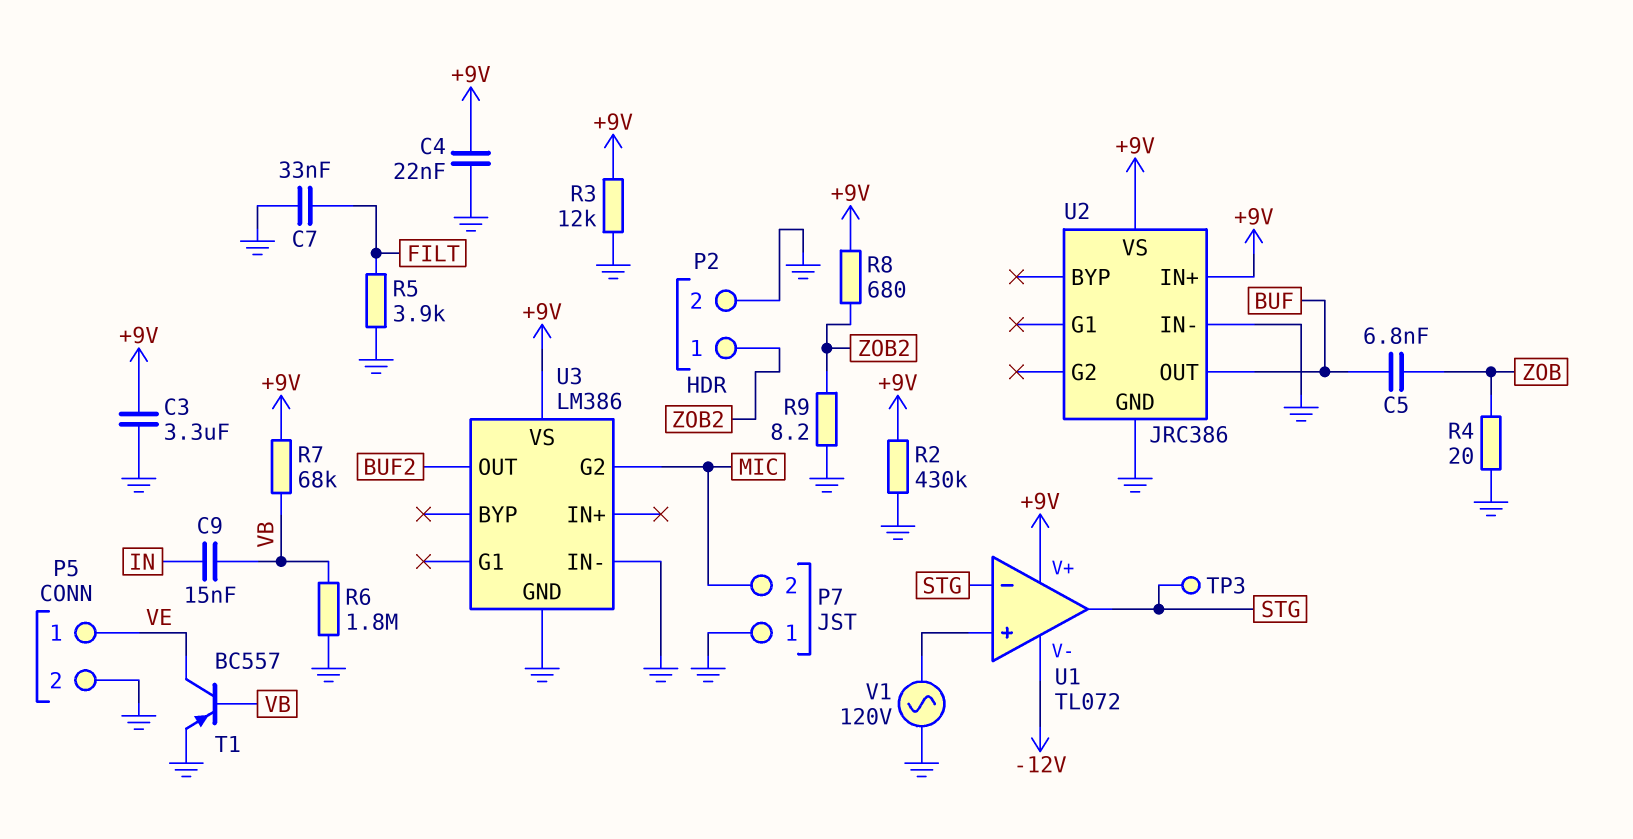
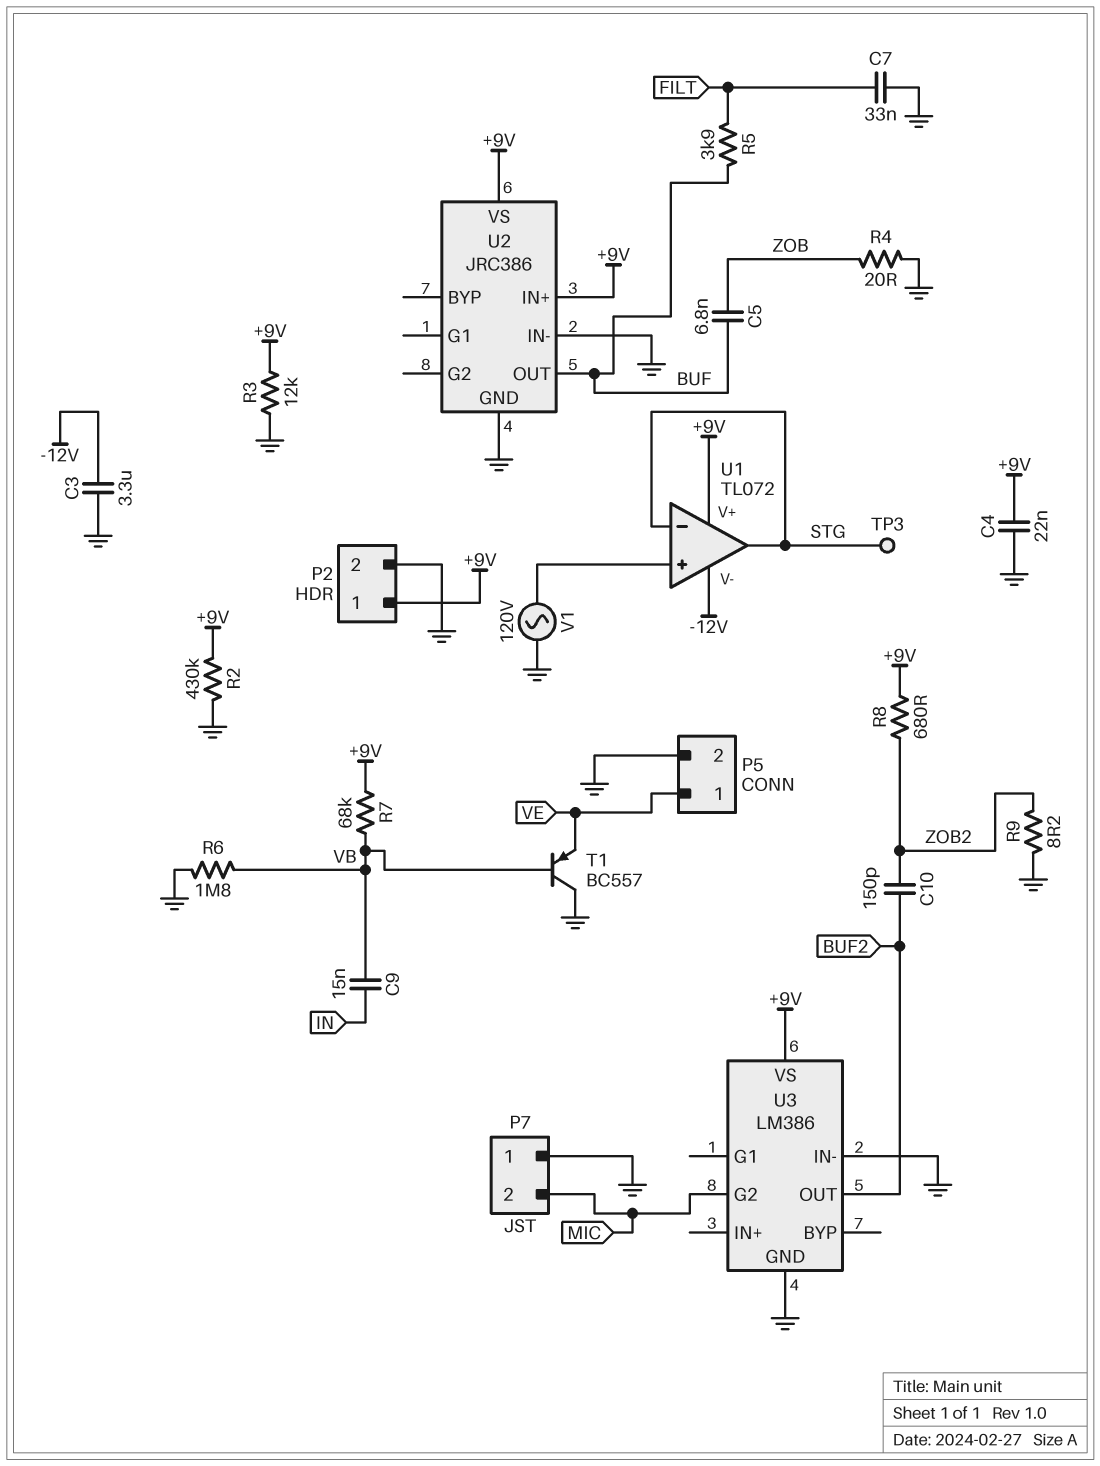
C3: 3.3uF (+9V, GND) -> 3.3uF (-12V, GND)
C10: none -> 150pF (BUF2, ZOB2)
P2 pin 1: ZOB2 -> +9V
R5: 3.9k (FILT, GND) -> 3.9k (BUF, FILT)
T1: PNP BC557 (B VB, C VE, E GND) -> PNP BC557 (B VB, C GND, E VE)

